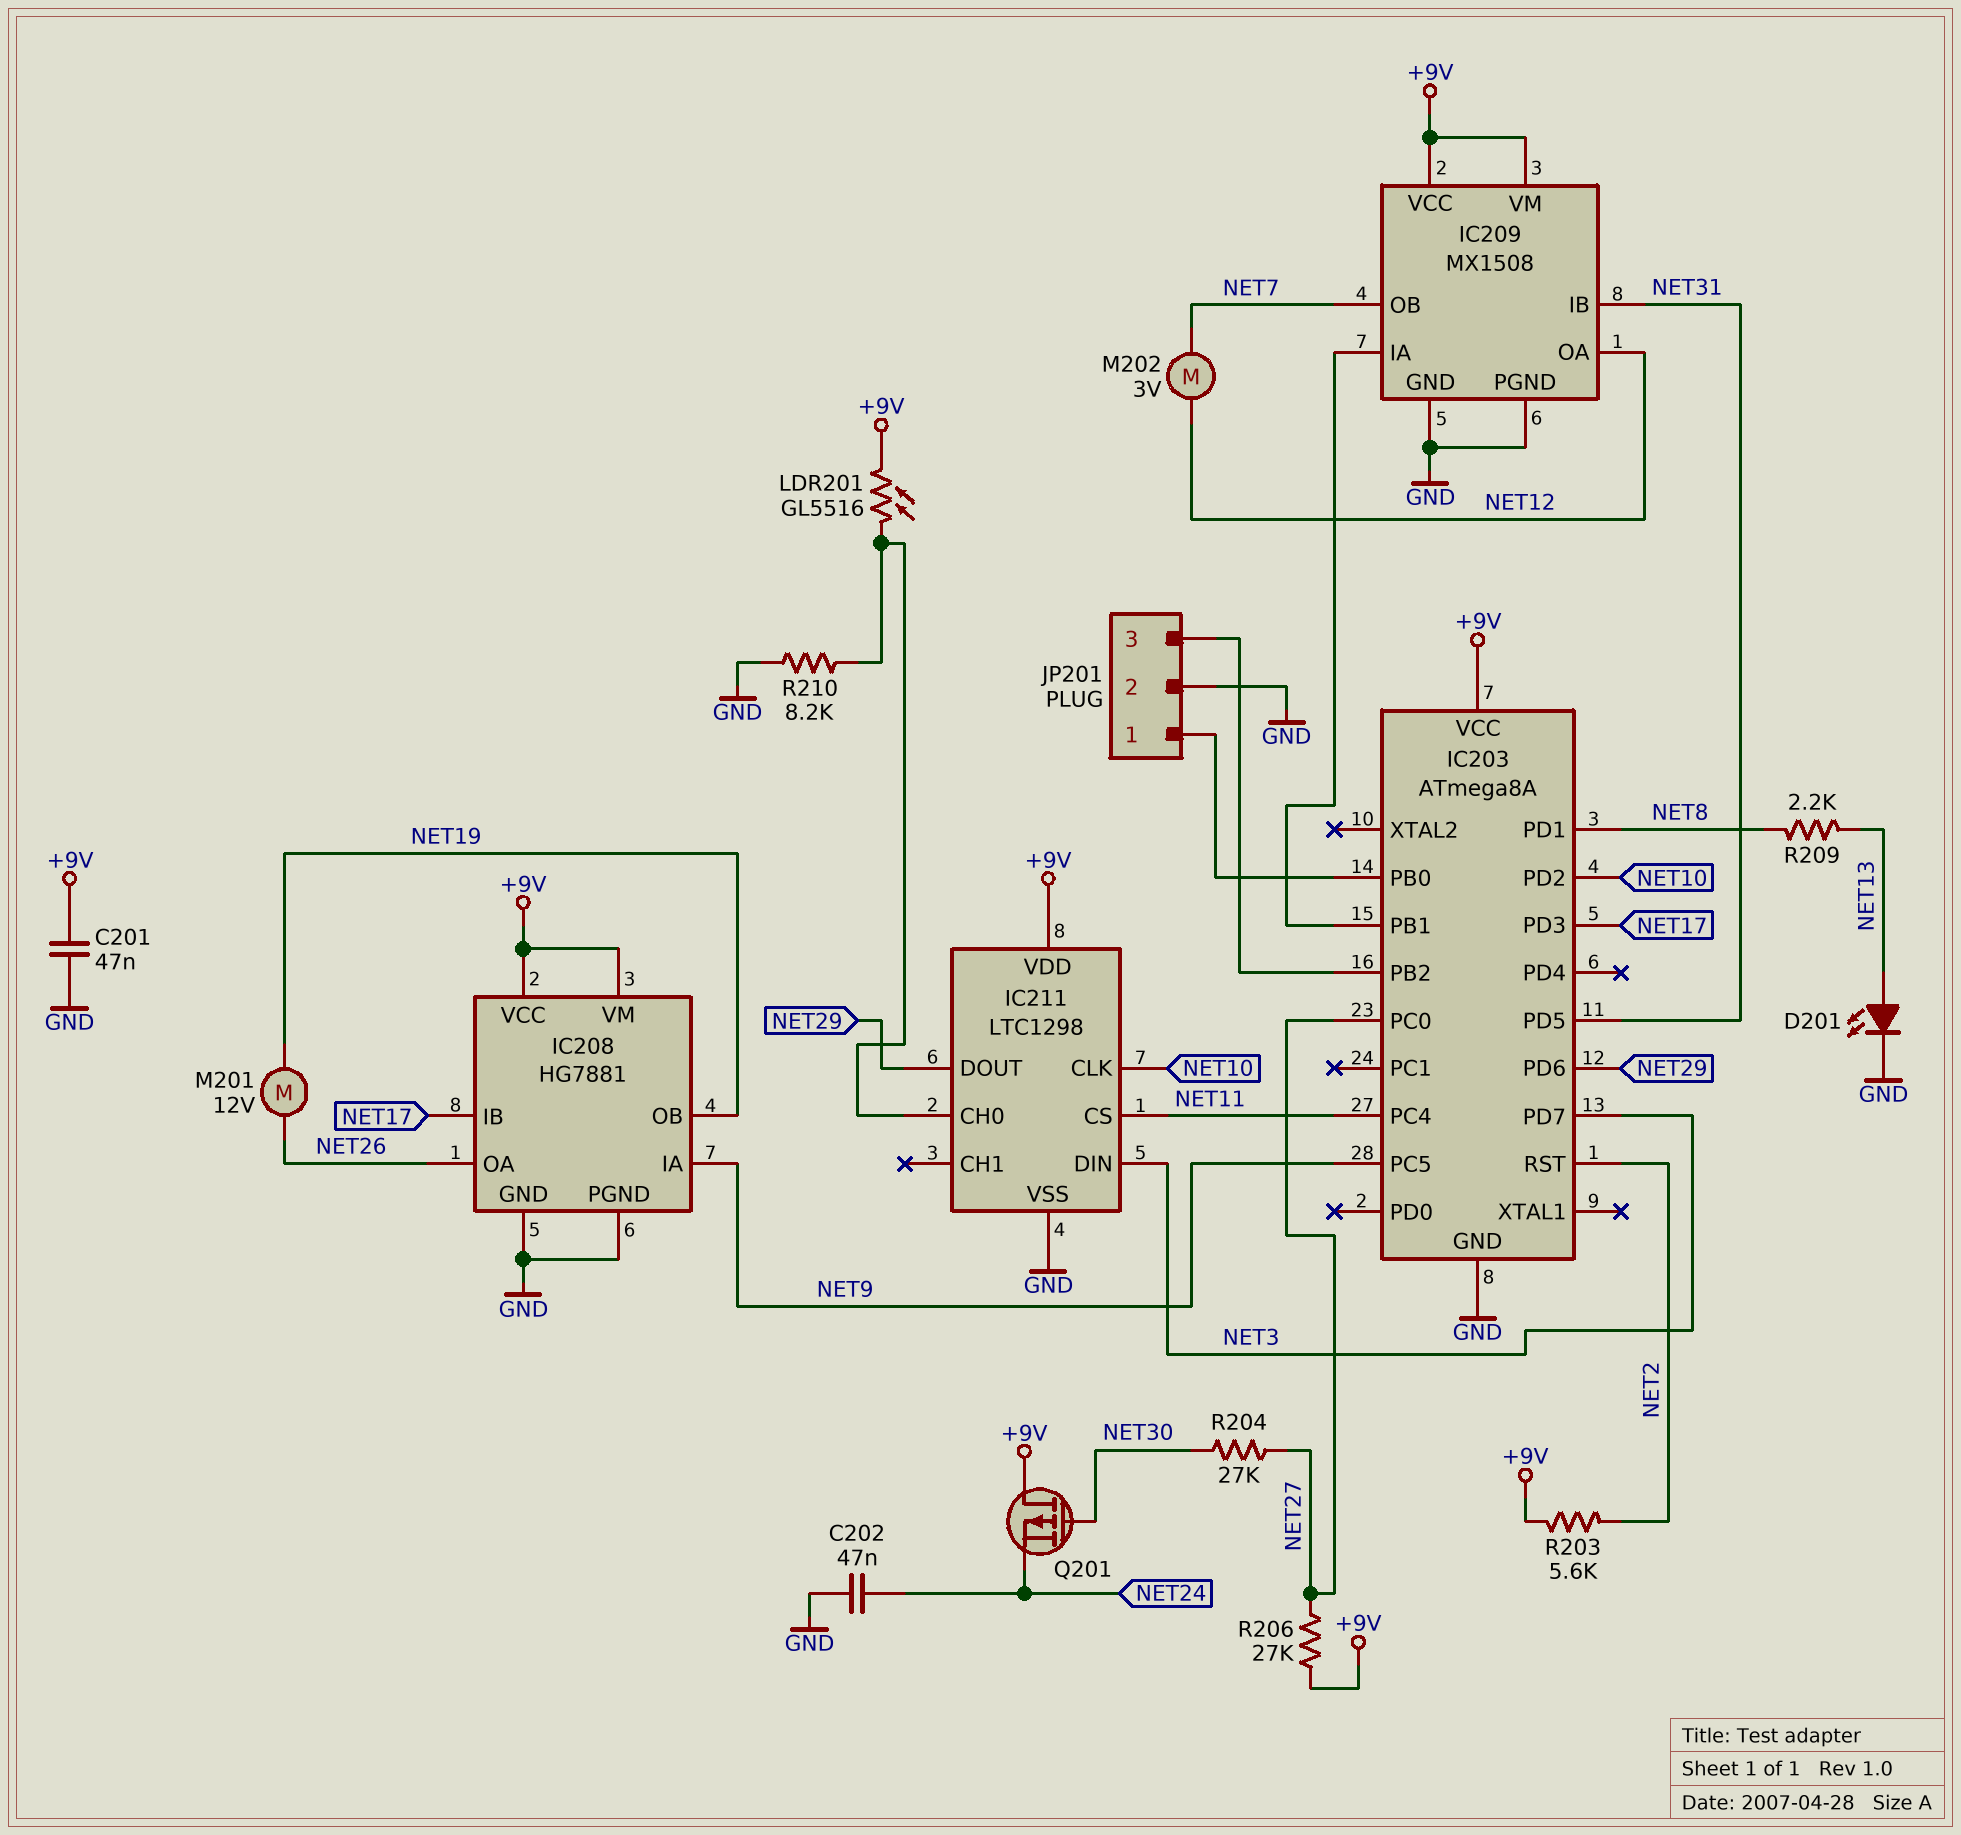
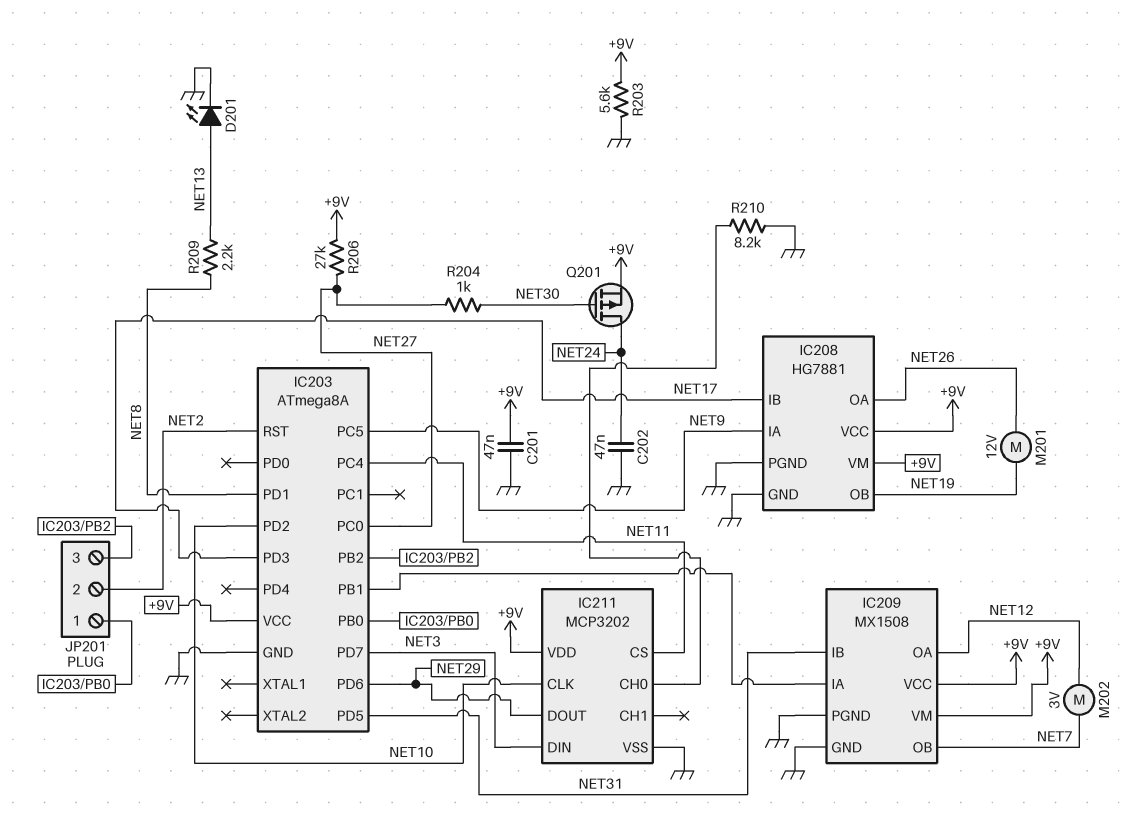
IC211: LTC1298 -> MCP3202
JP201 pin 2: GND -> NET2
LDR201: GL5516 (+9V, IC211/CH0) -> none
Q201: PMOS (G NET30, D +9V, S NET24) -> PMOS (G NET30, D NET24, S +9V)
R203: 5.6k (+9V, NET2) -> 5.6k (+9V, GND)
R204: 27k (NET27, NET30) -> 1k (NET27, NET30)

